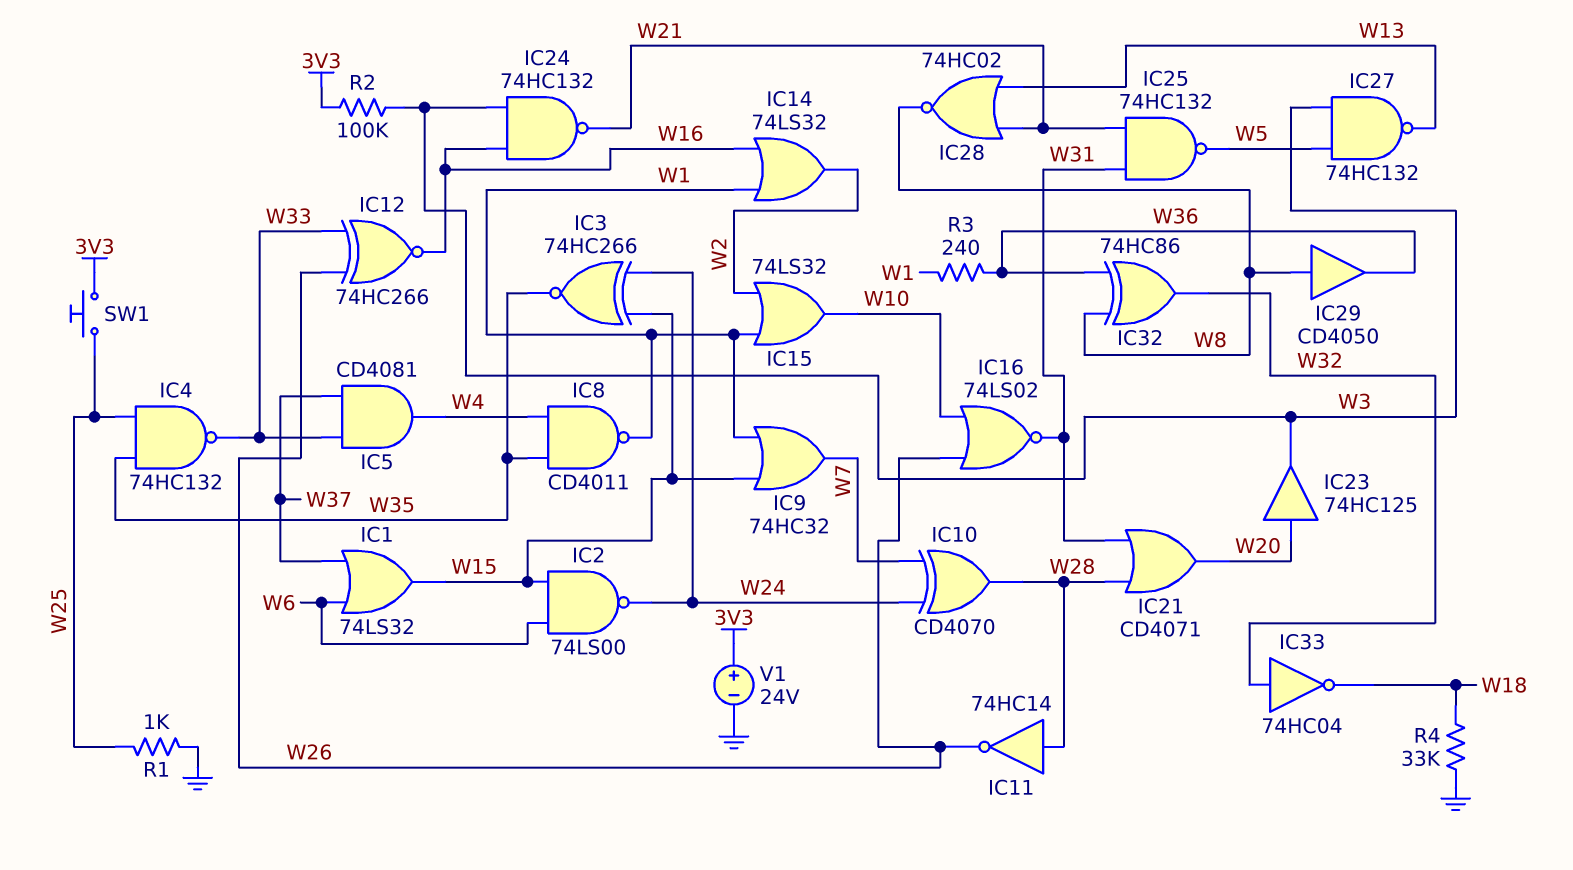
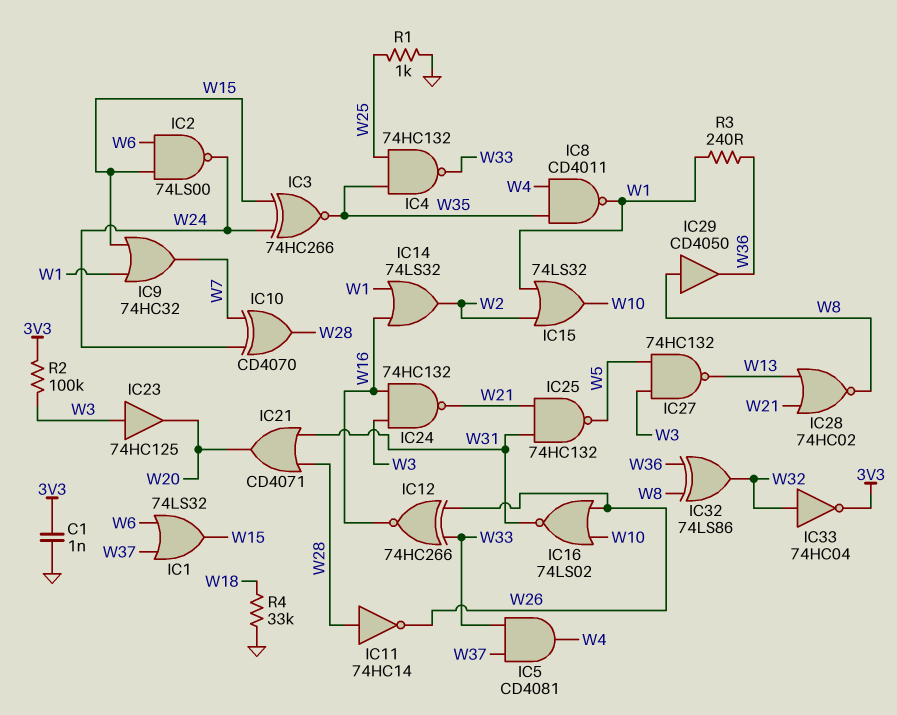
C1: none -> 1nF (3V3, GND)
IC23: buffer 74HC125 (in W20, out W3) -> buffer 74HC125 (in W3, out W20)
IC32: XOR 74HC86 (in W8, in W36, out W32) -> XOR 74LS86 (in W8, in W36, out W32)
IC33: NOT 74HC04 (in W32, out W18) -> NOT 74HC04 (in W32, out 3V3)
SW1: button (3V3, W25) -> none
V1: 24V (plus 3V3, minus GND) -> none

